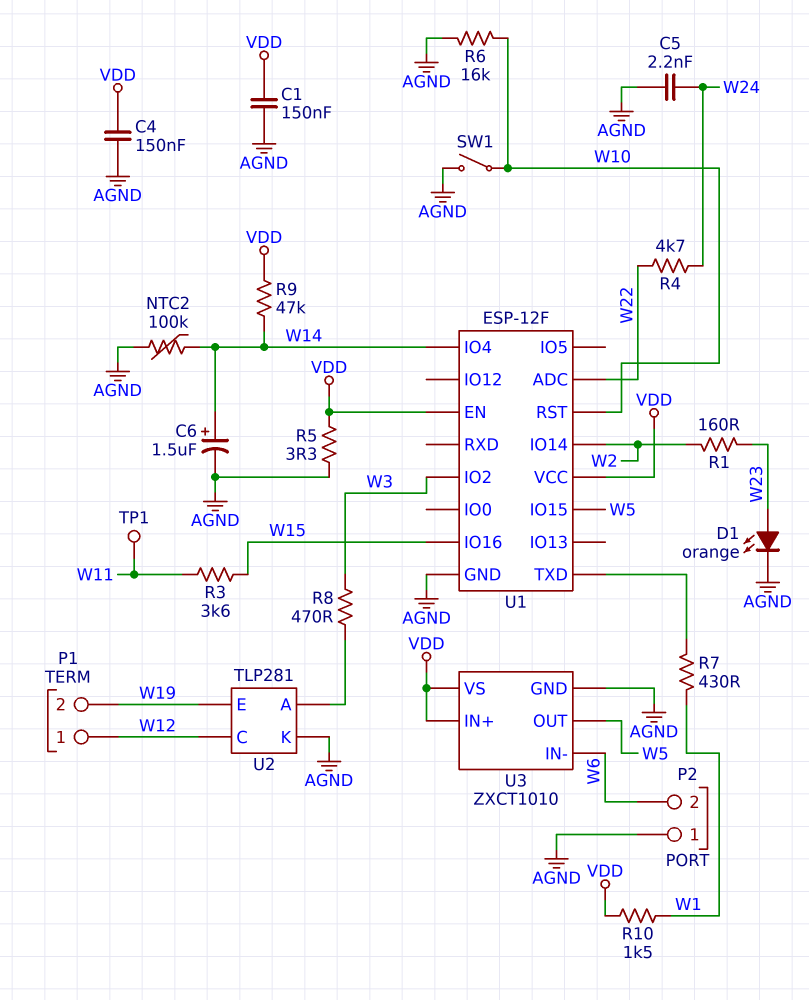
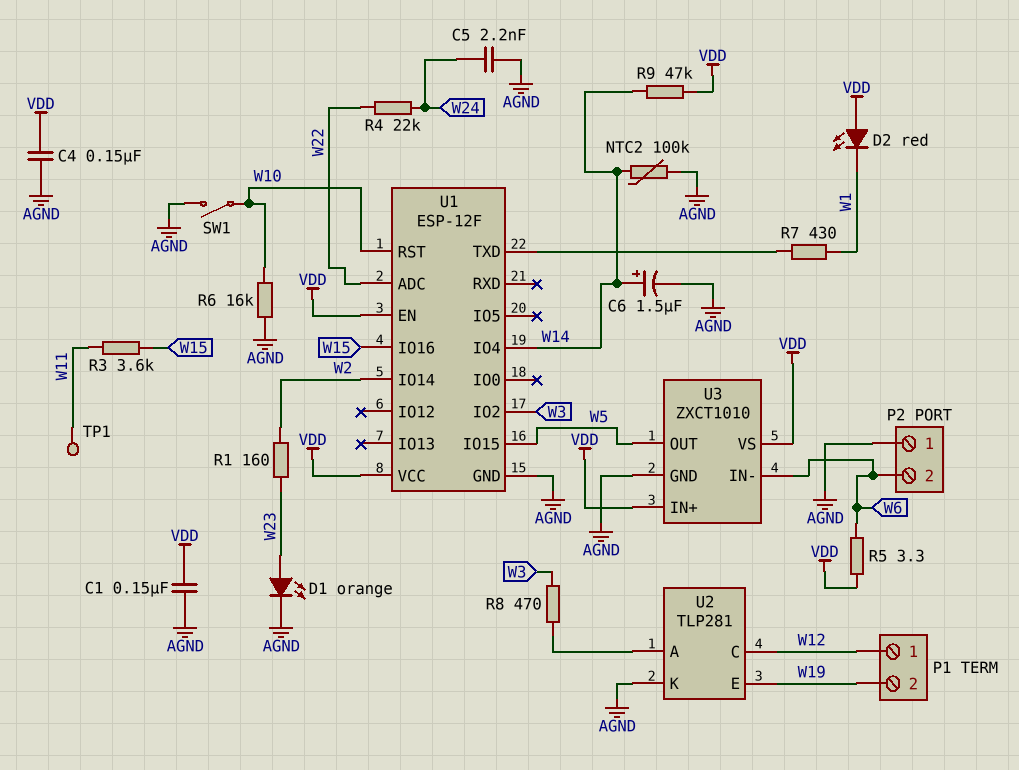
D2: none -> LED red (A VDD, K W1)
R4: 4.7k (W22, W24) -> 22k (W22, W24)
R5: 3.3 (AGND, VDD) -> 3.3 (VDD, W6)
R10: 1.5k (VDD, W1) -> none

